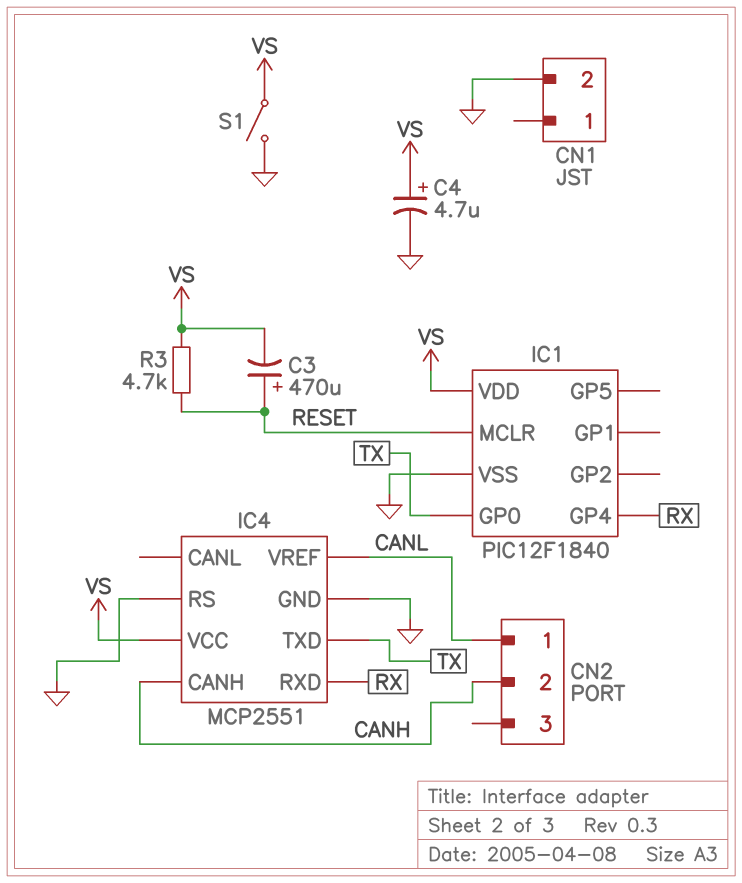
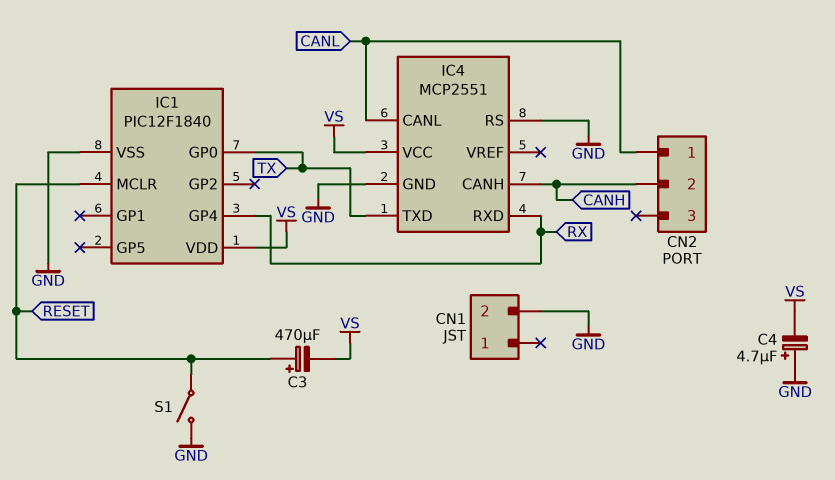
C4: 4.7uF (plus VS, minus GND) -> 4.7uF (plus GND, minus VS)
IC4 pin CANL: none -> CANL
IC4 pin VREF: CANL -> none
R3: 4.7k (RESET, VS) -> none
S1: switch (GND, VS) -> switch (GND, RESET)

